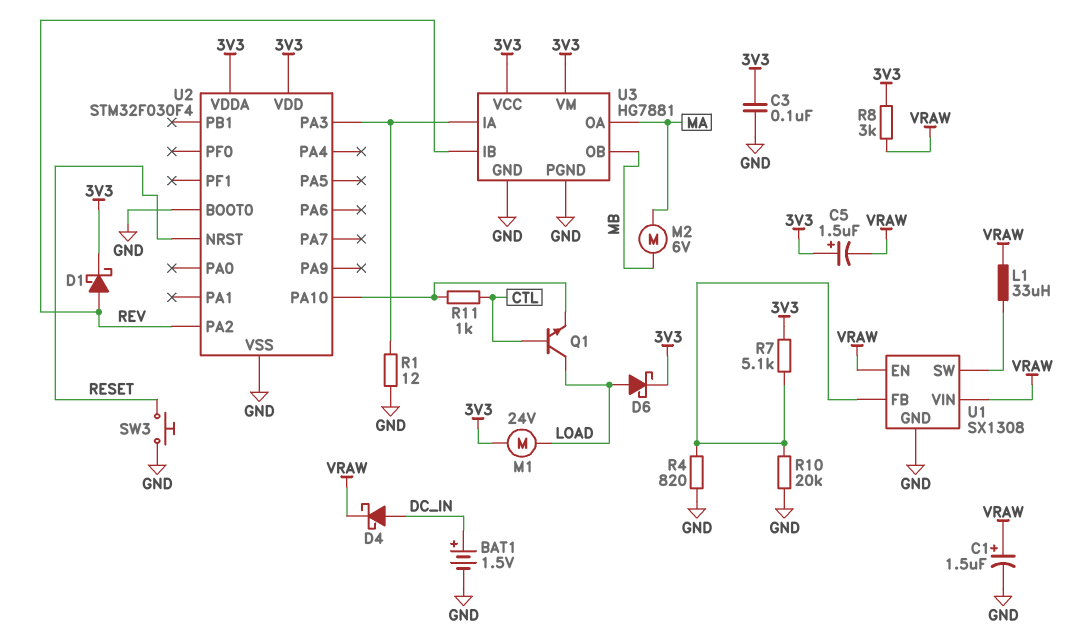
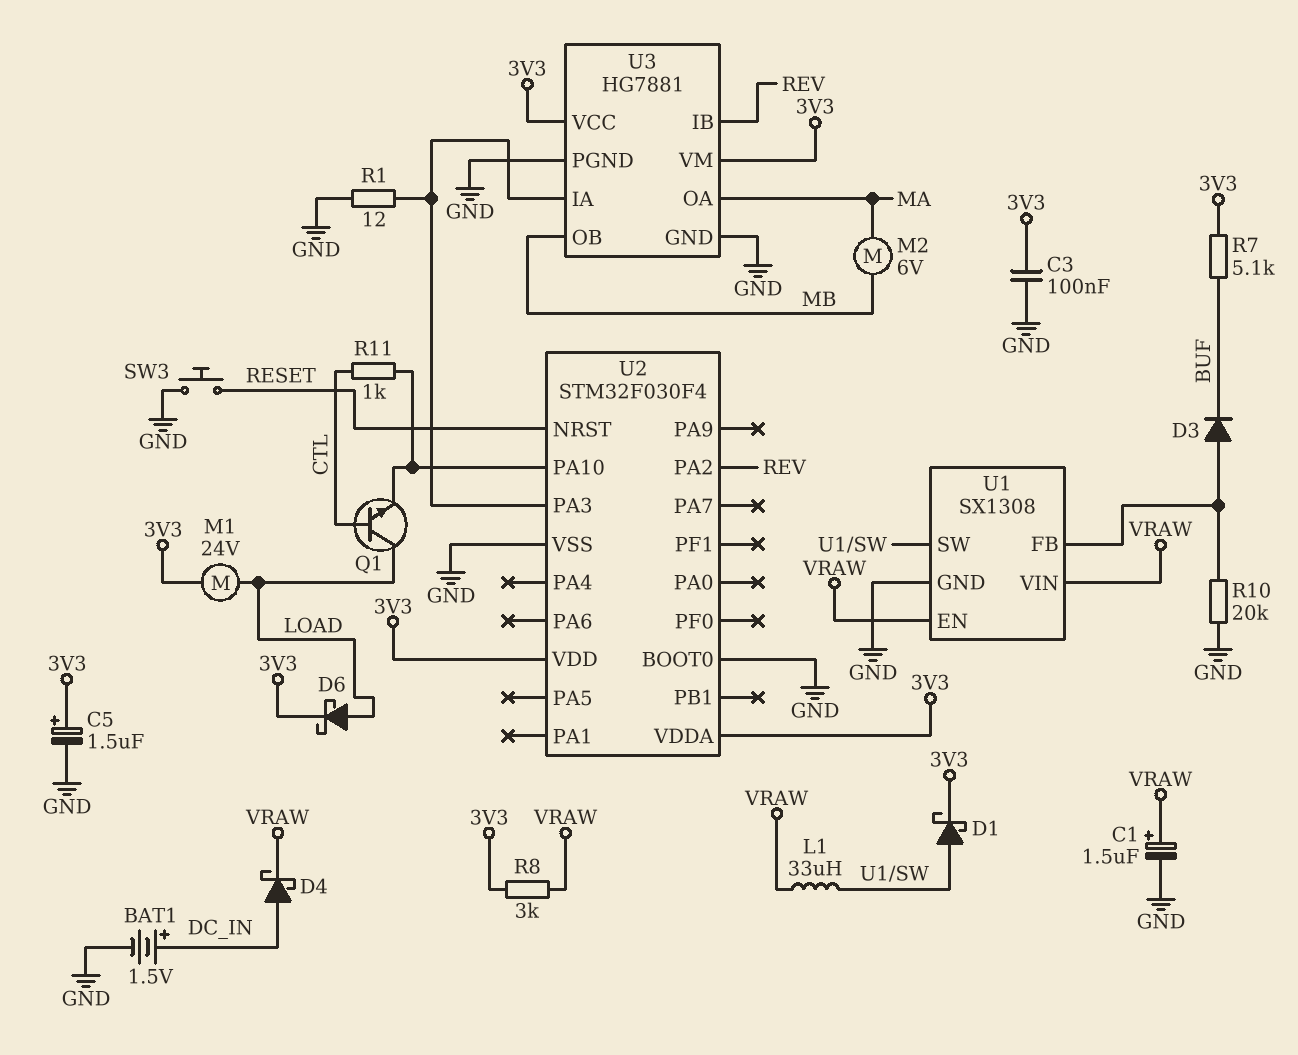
C5: 1.5uF (plus 3V3, minus VRAW) -> 1.5uF (plus 3V3, minus GND)
D1: schottky (A REV, K 3V3) -> schottky (A U1/SW, K 3V3)
D3: none -> diode (A U1/FB, K BUF)
R4: 820 (GND, U1/FB) -> none
R7: 5.1k (3V3, U1/FB) -> 5.1k (3V3, BUF)

